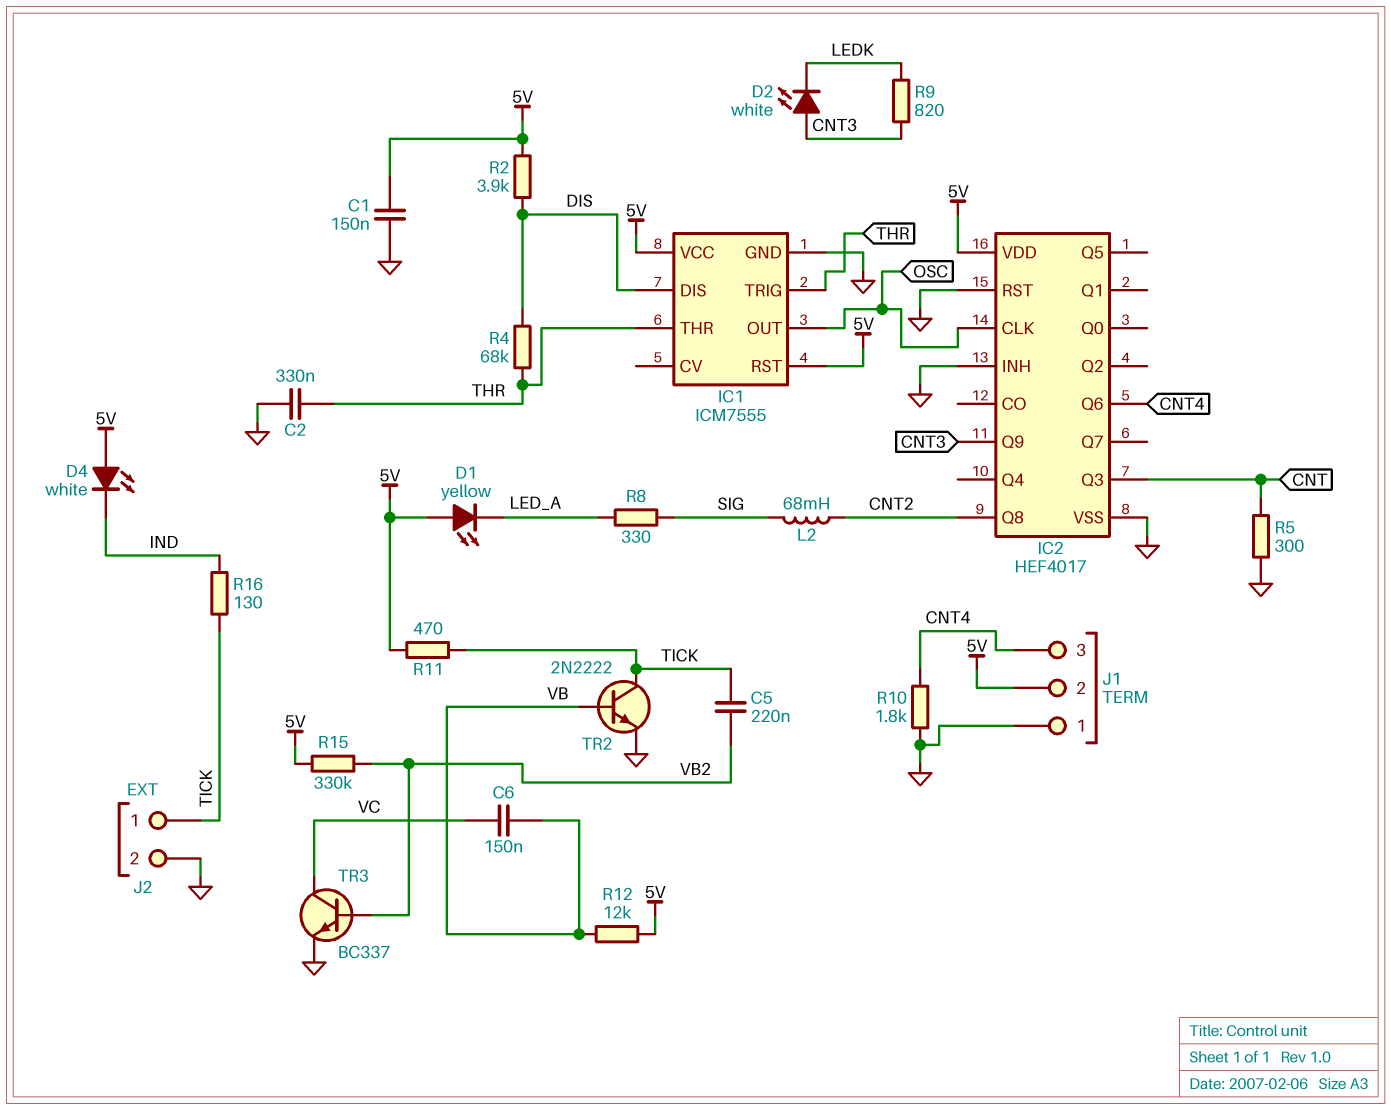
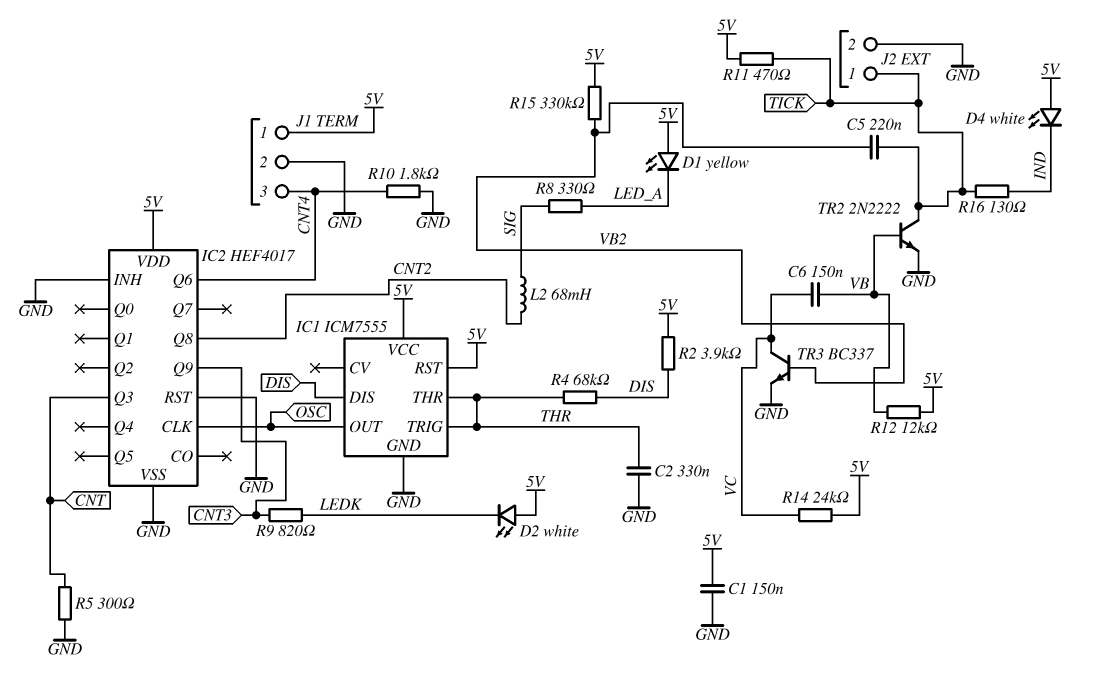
D2: LED white (A CNT3, K LEDK) -> LED white (A 5V, K LEDK)
J1 pin 1: GND -> 5V
J1 pin 2: 5V -> GND
R14: none -> 24k (5V, VC)

